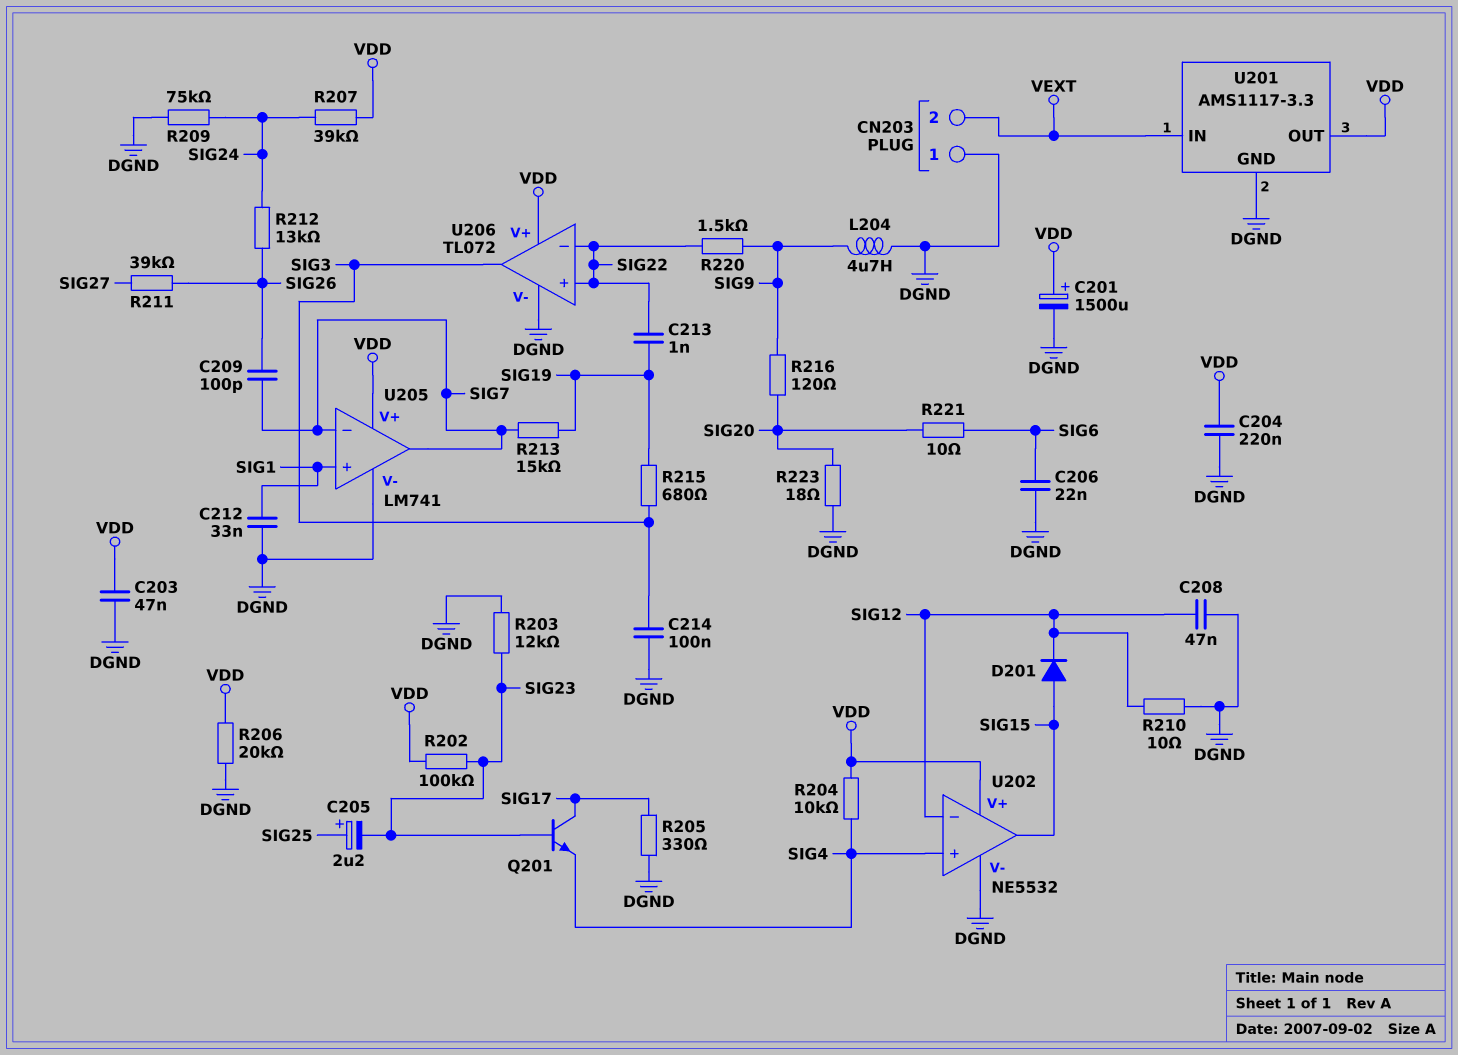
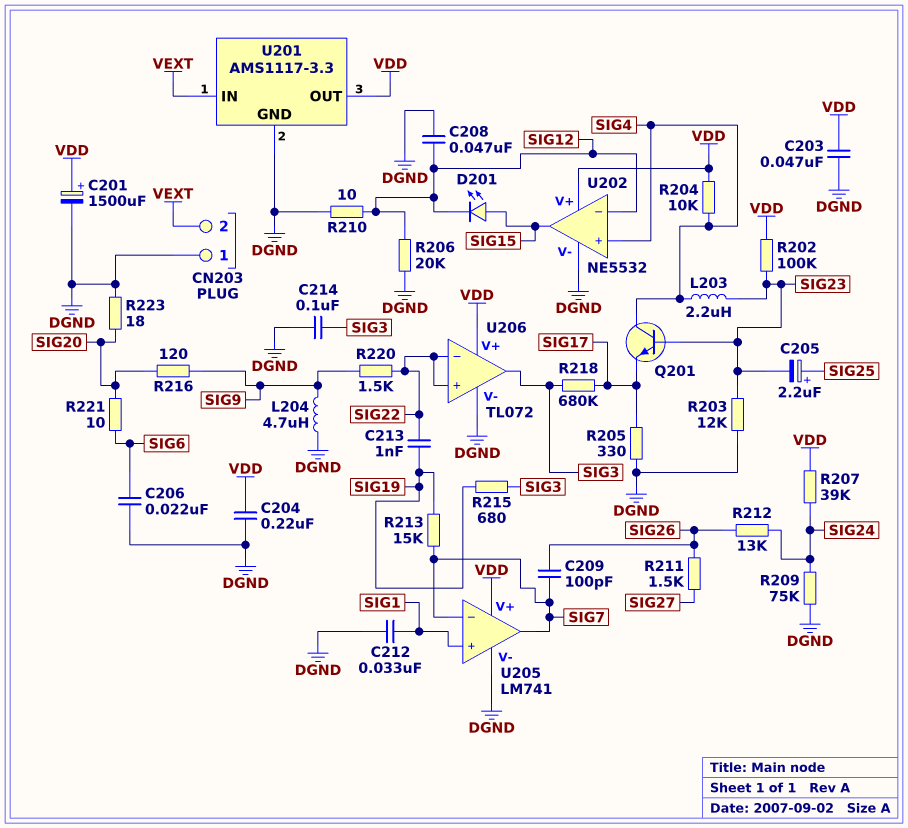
D201: diode (A SIG15, K SIG12) -> LED (A SIG15, K SIG12)
L203: none -> 2.2uH (SIG4, SIG23)
Q201: NPN (B SIG23, C SIG17, E SIG4) -> NPN (B SIG23, C SIG4, E SIG17)
R206: 20k (DGND, VDD) -> 20k (DGND, SIG12)
R211: 39k (SIG26, SIG27) -> 1.5k (SIG26, SIG27)
R218: none -> 680k (SIG3, SIG17)

